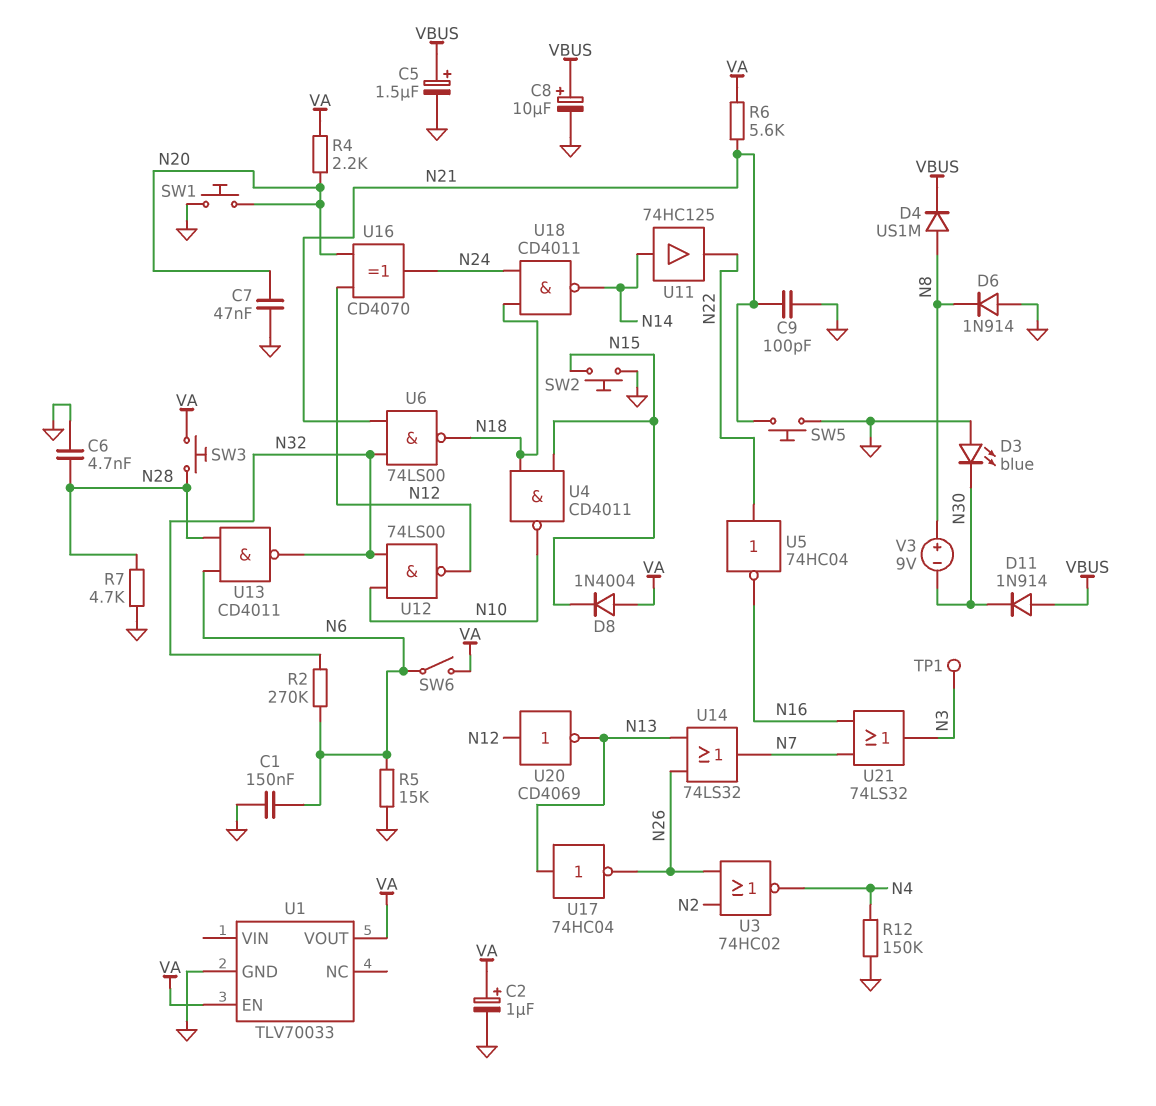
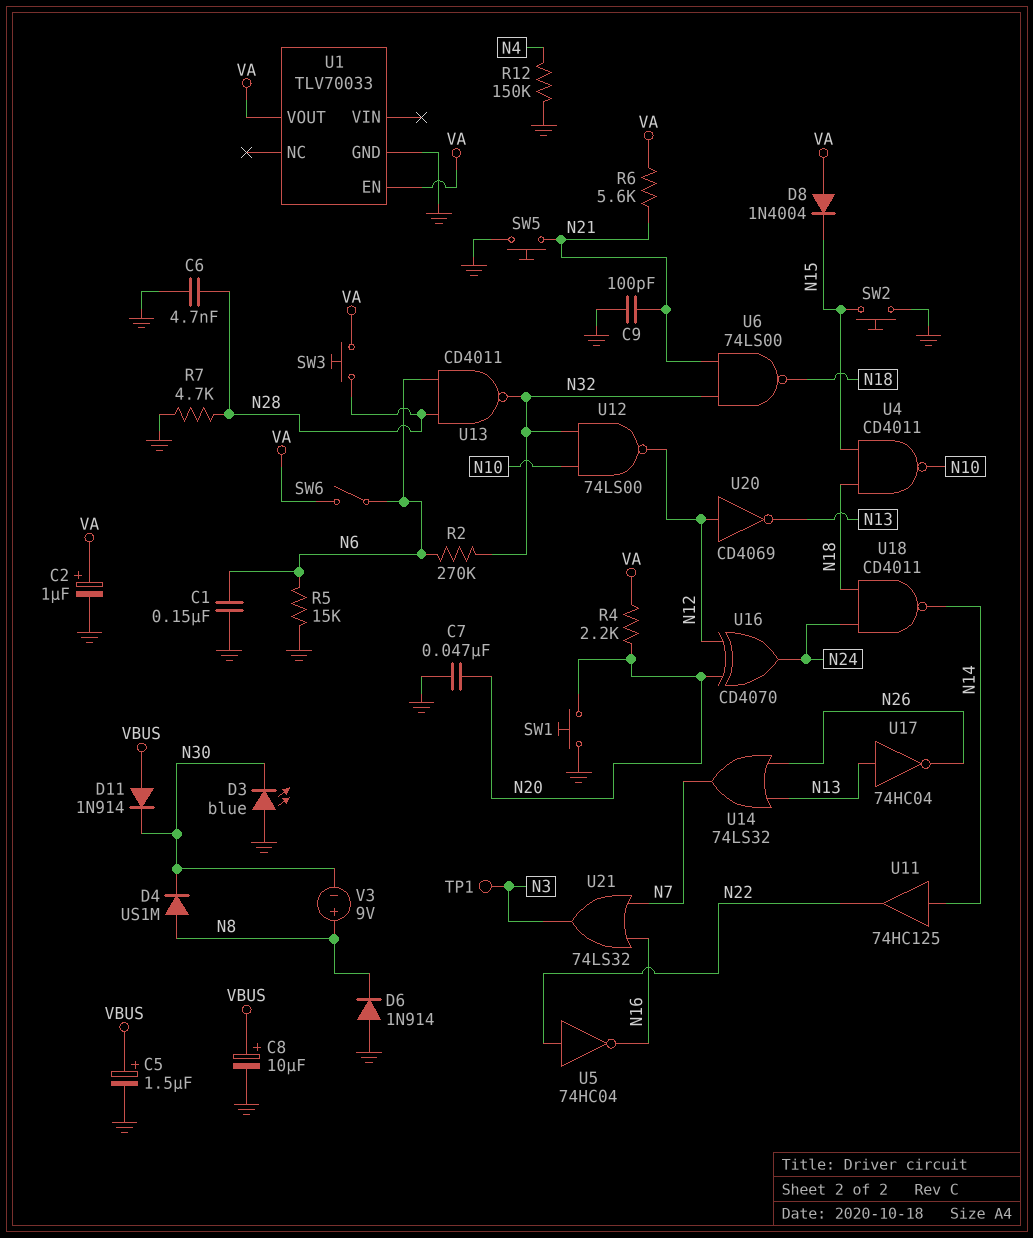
D4: diode US1M (A N8, K VBUS) -> diode US1M (A N8, K N30)
U3: NOR 74HC02 (in N2, in N26, out N4) -> none

